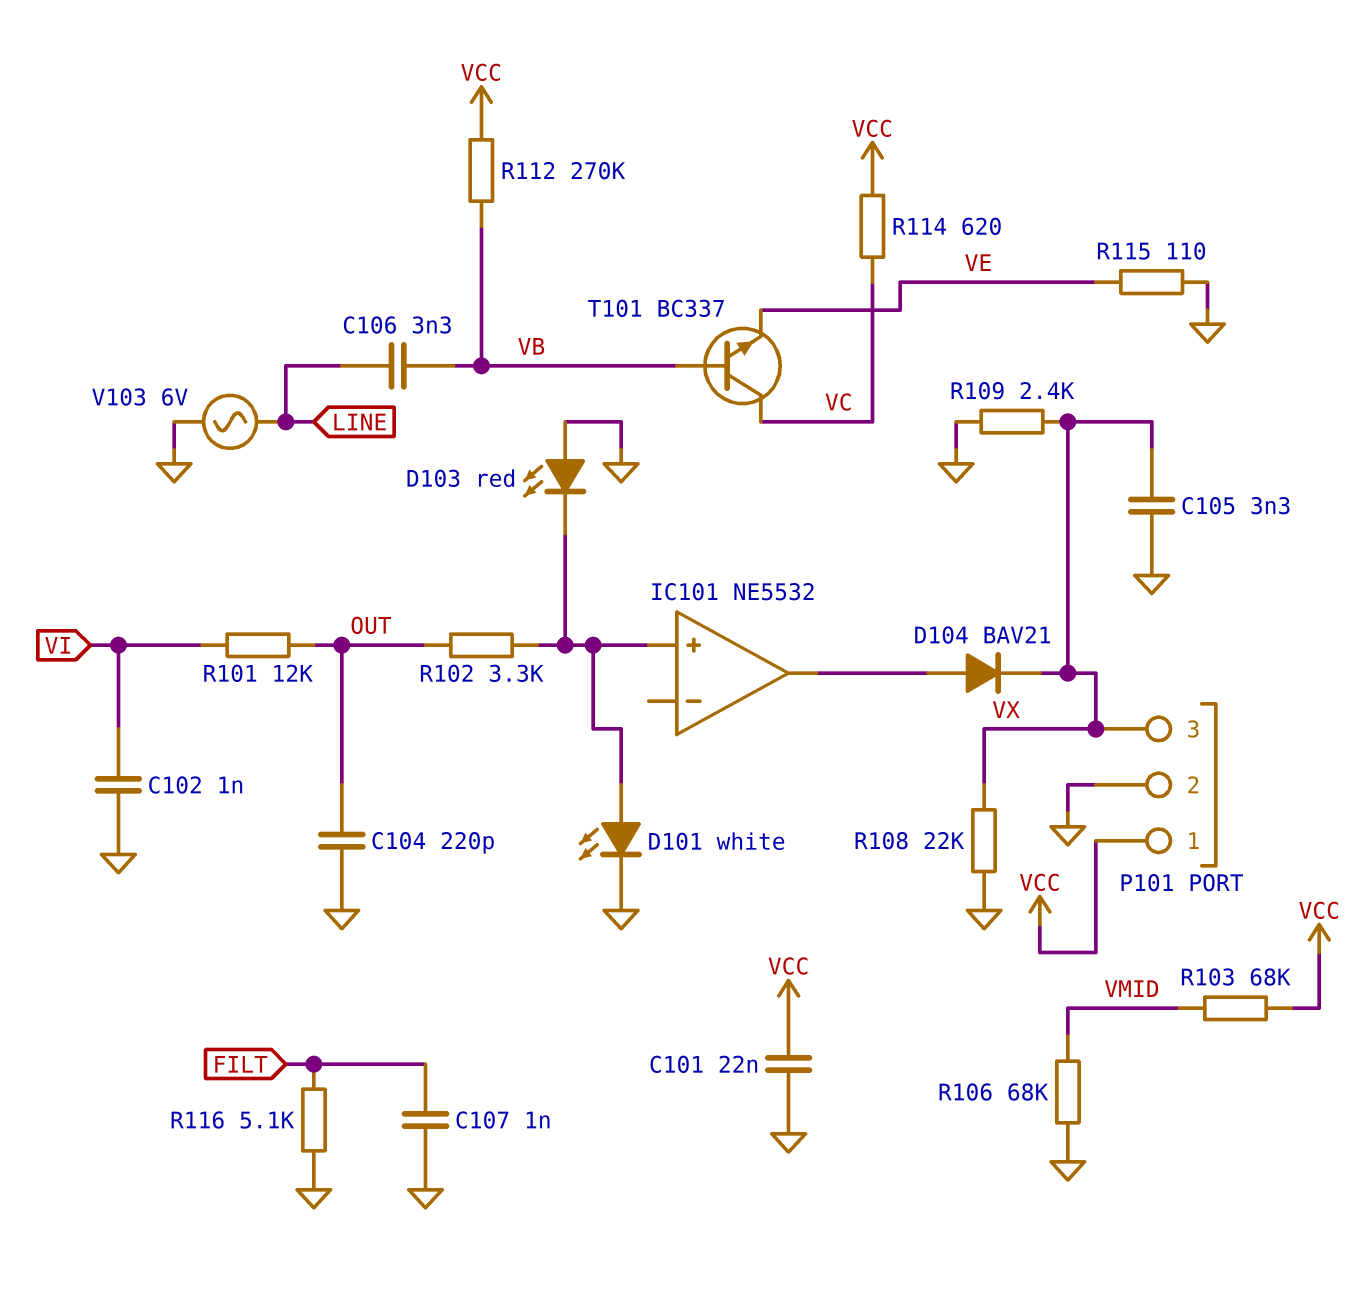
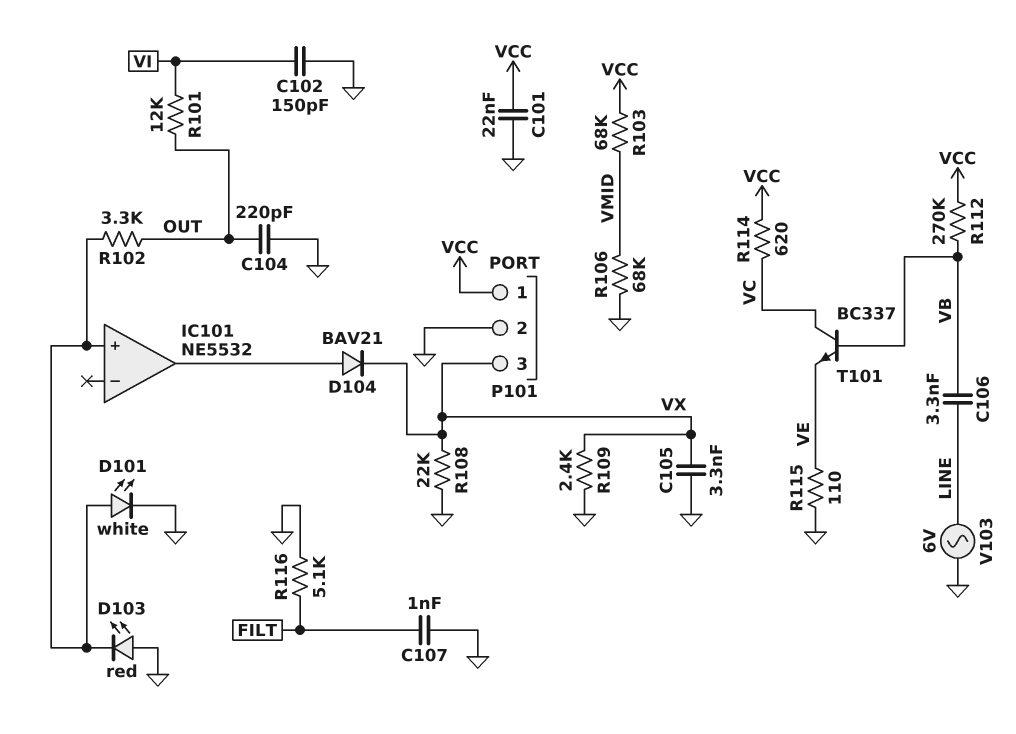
C102: 1nF (GND, VI) -> 150pF (GND, VI)

